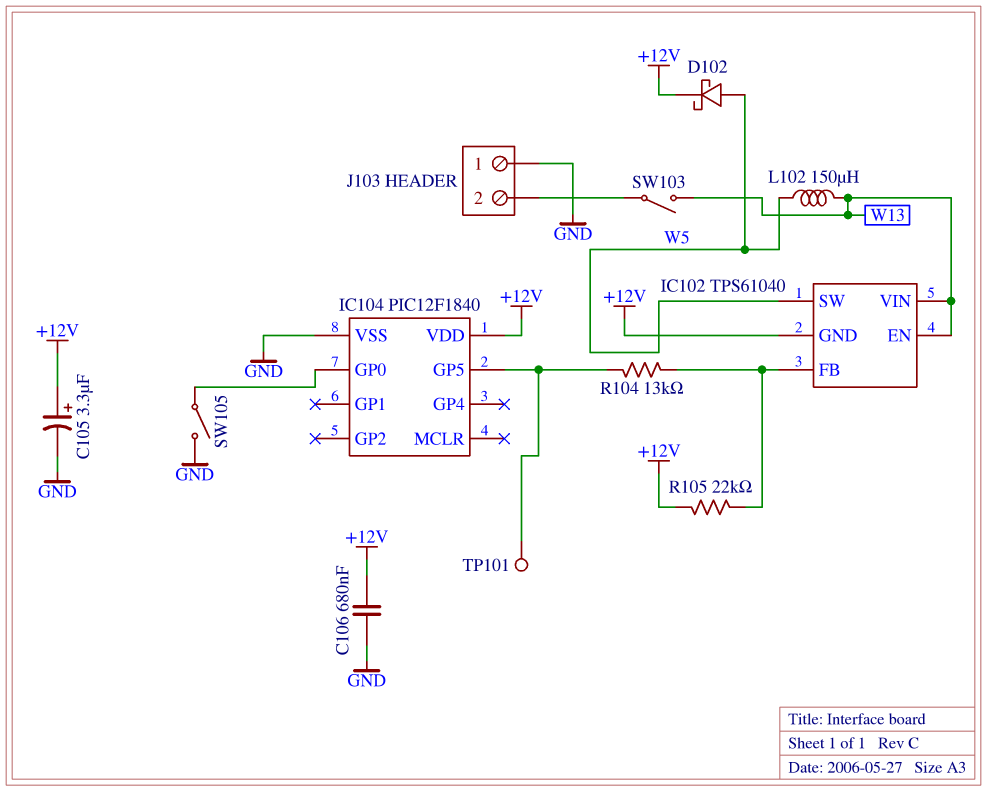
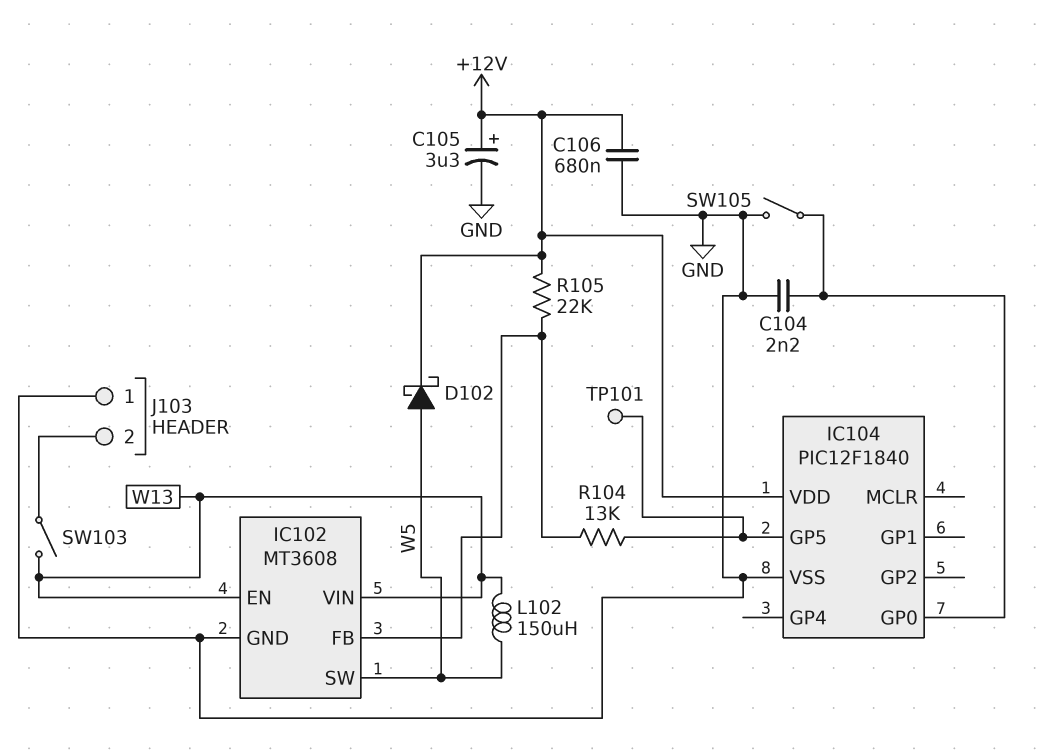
C104: none -> 2.2nF (GND, IC104/GP0)
IC102: TPS61040 -> MT3608
IC102 pin GND: +12V -> GND

